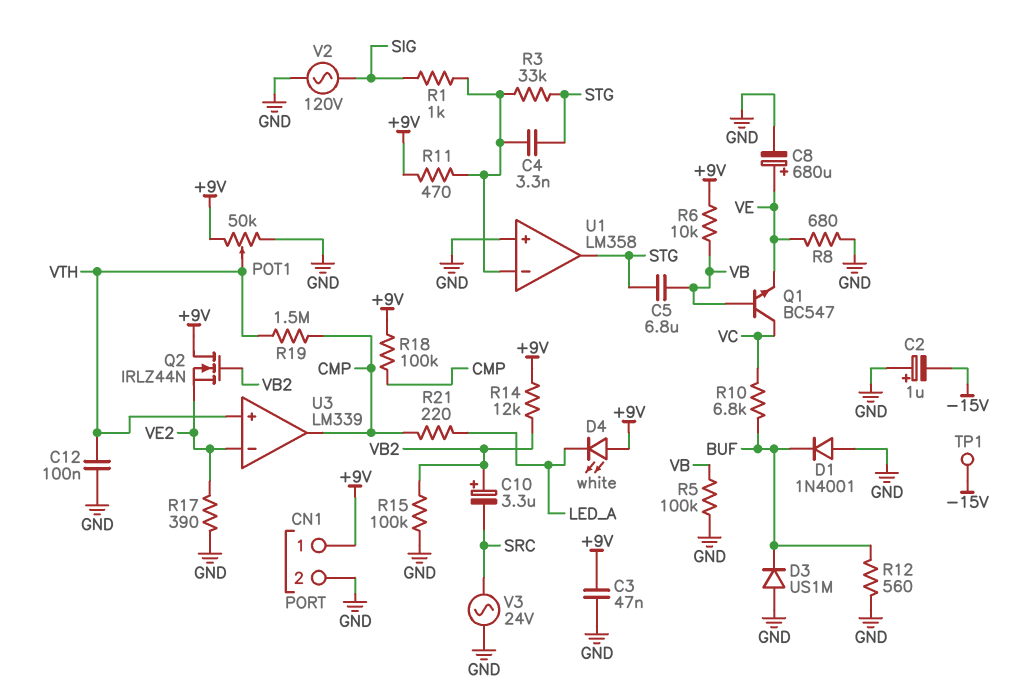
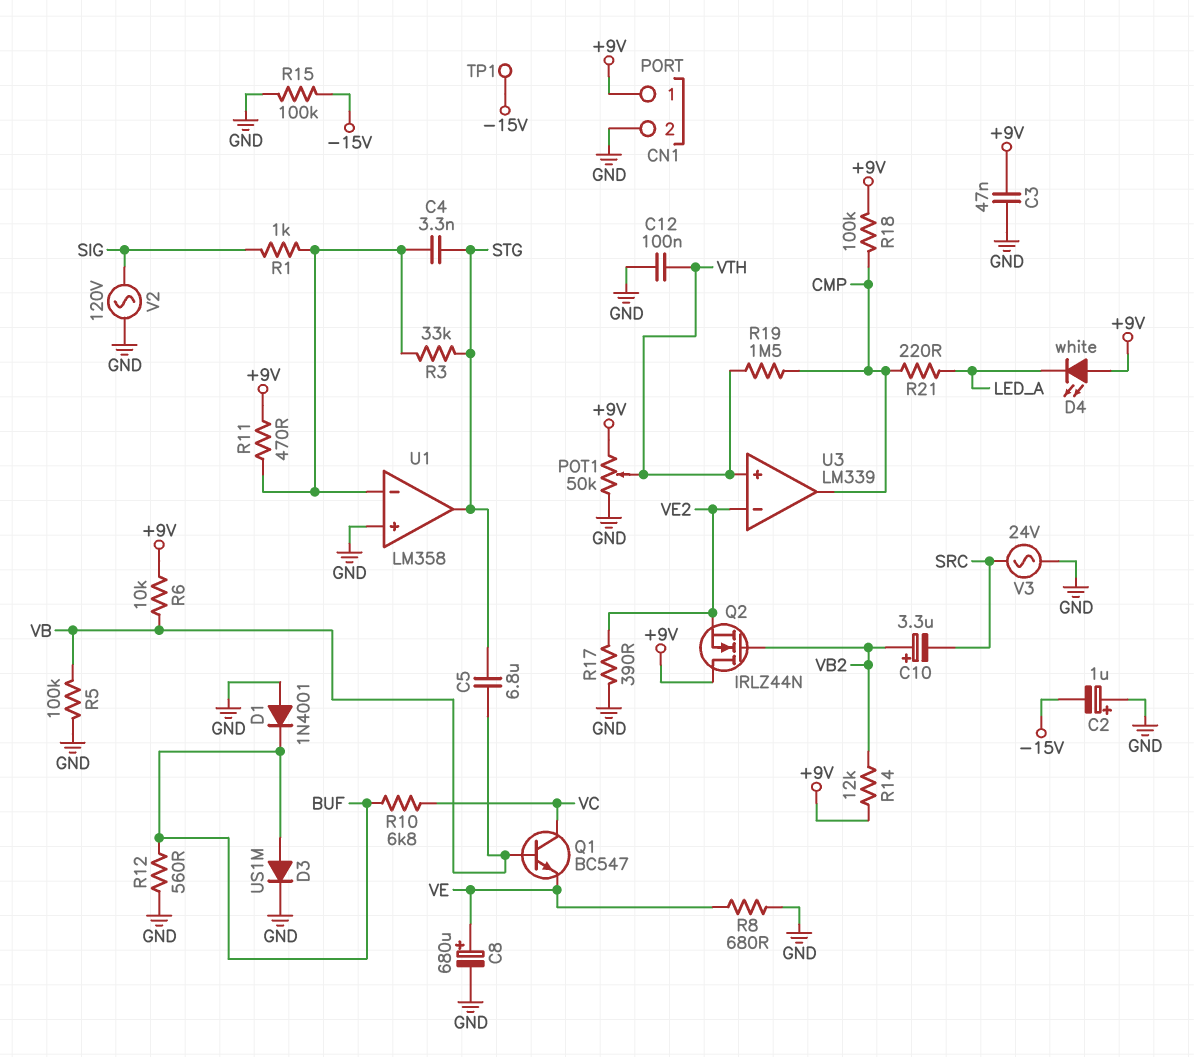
D3: diode US1M (A GND, K BUF) -> diode US1M (A BUF, K GND)
R15: 100k (GND, VB2) -> 100k (-15V, GND)

